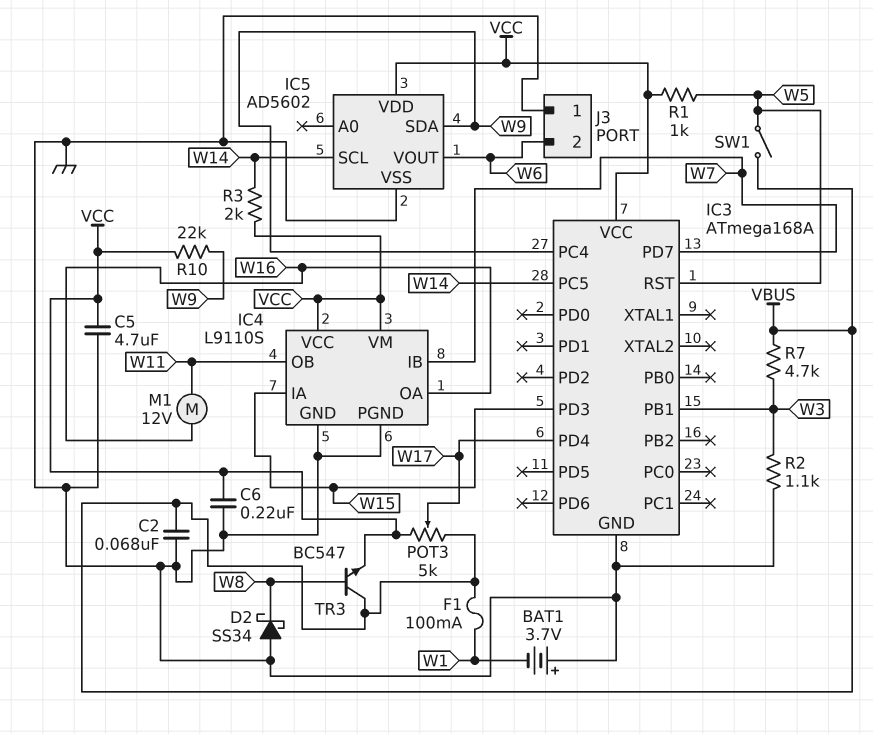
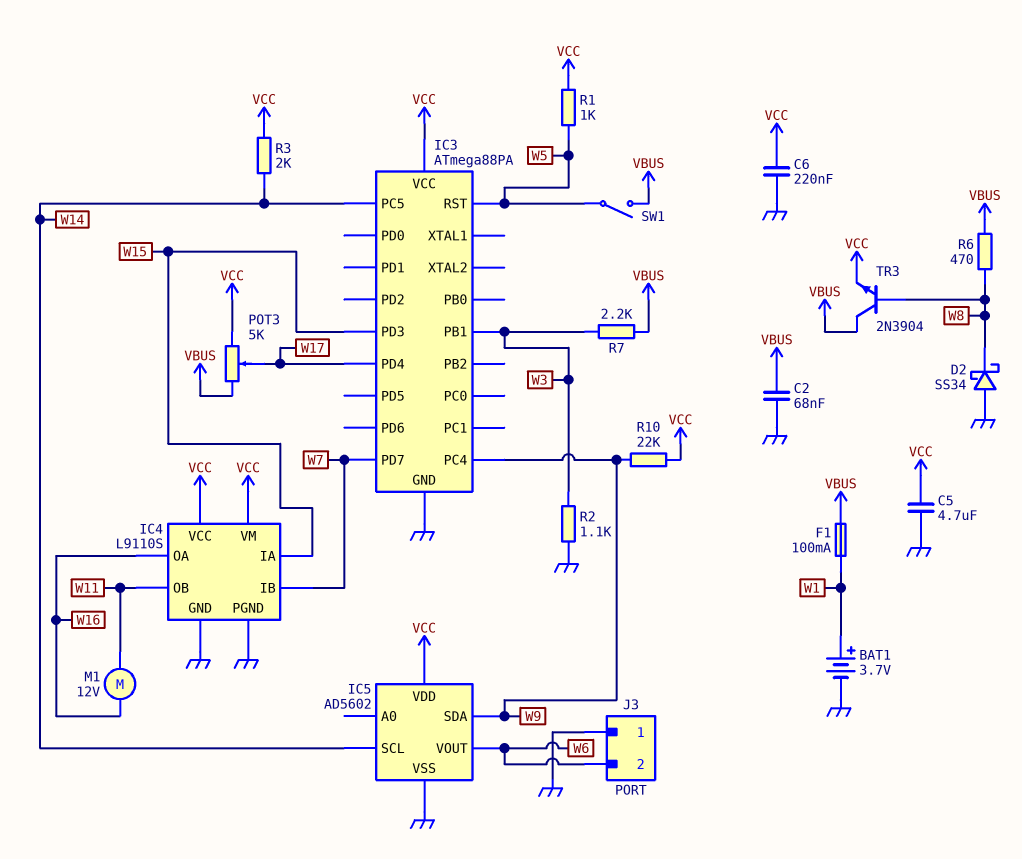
BAT1: 3.7V (plus GND, minus W1) -> 3.7V (plus W1, minus GND)
IC3: ATmega168A -> ATmega88PA
R6: none -> 470 (VBUS, W8)
R7: 4.7k (VBUS, W3) -> 2.2k (VBUS, W3)
TR3: NPN BC547 (B W8, C VBUS, E VCC) -> NPN 2N3904 (B W8, C VBUS, E VCC)

